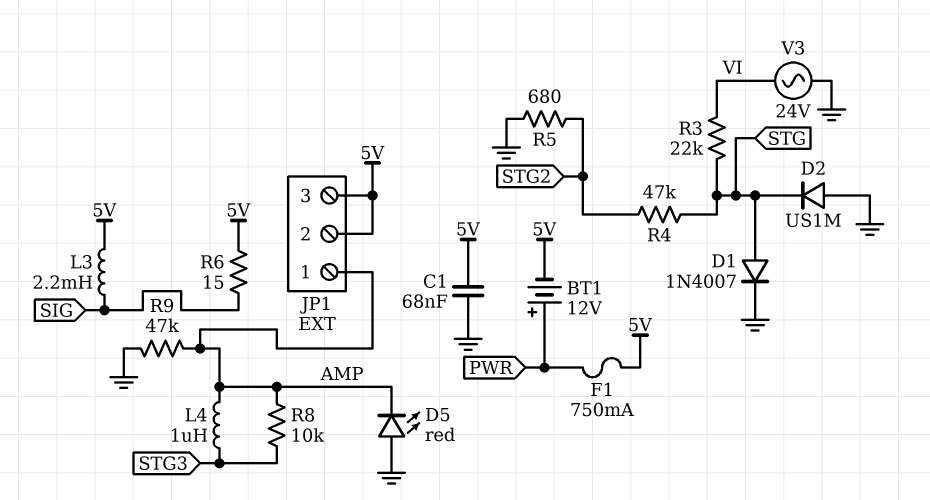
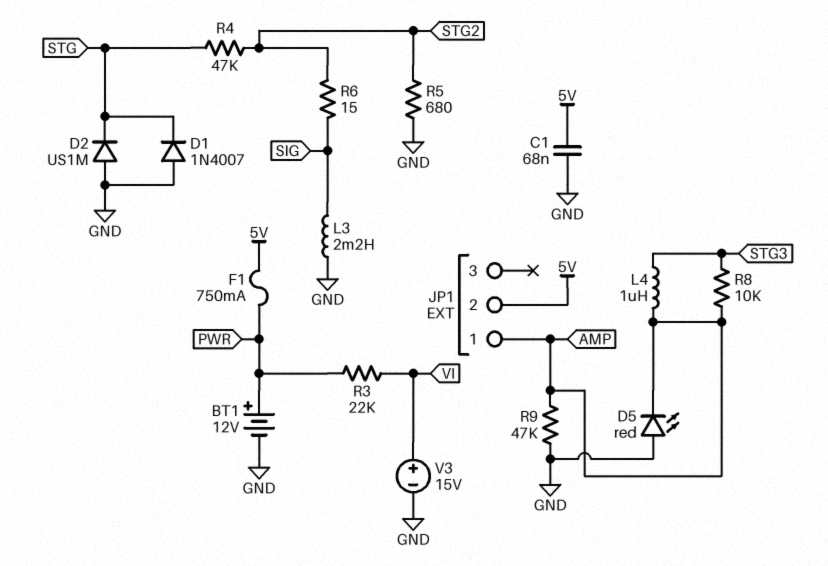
BT1: 12V (plus PWR, minus 5V) -> 12V (plus PWR, minus GND)
D1: diode 1N4007 (A STG, K GND) -> diode 1N4007 (A GND, K STG)
JP1 pin 3: 5V -> none
L3: 2.2mH (5V, SIG) -> 2.2mH (GND, SIG)
R3: 22k (STG, VI) -> 22k (PWR, VI)
R6: 15 (5V, SIG) -> 15 (SIG, STG2)
V3: AC 24V (GND, VI) -> 15V (plus VI, minus GND)

